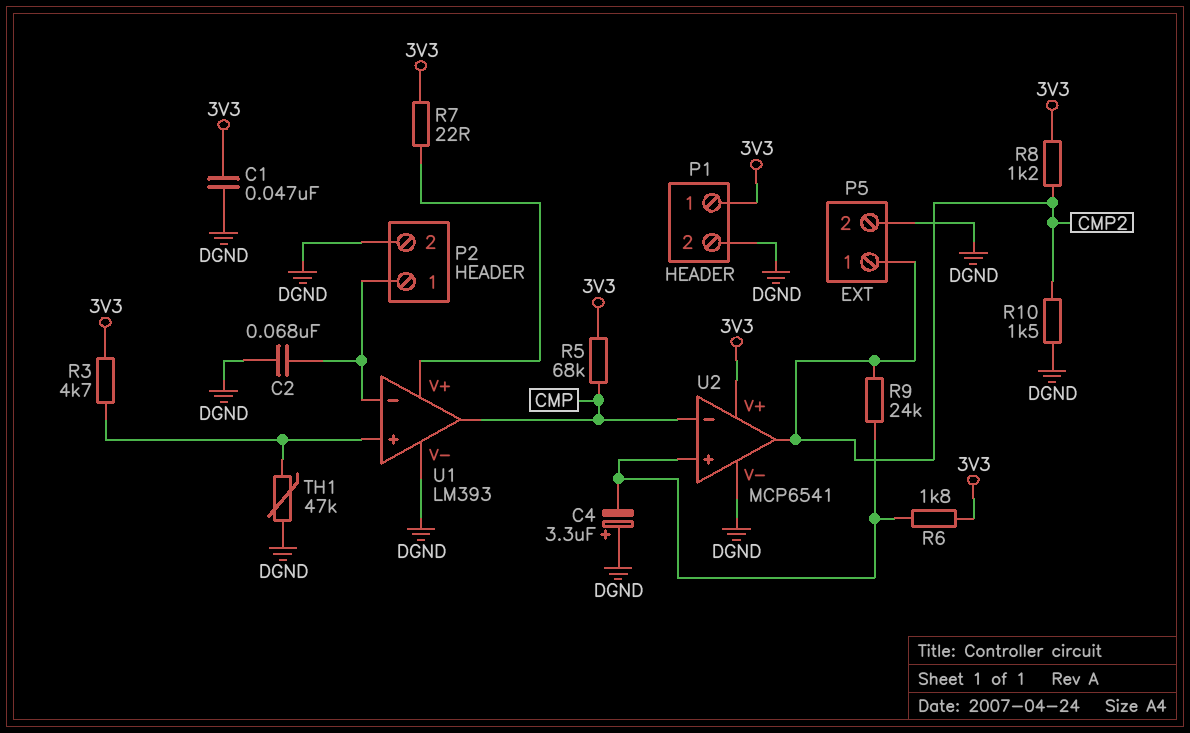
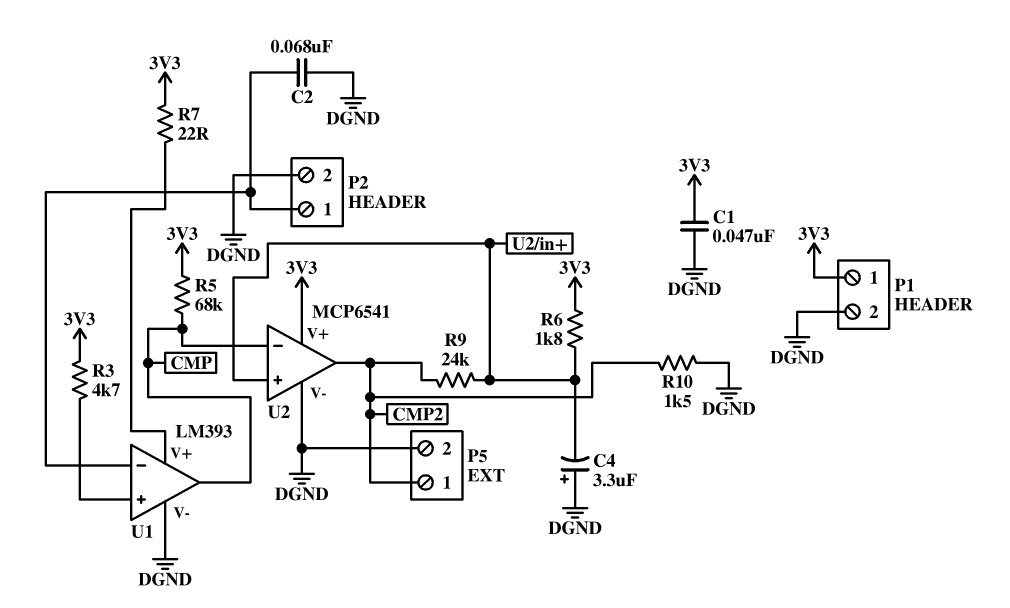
R8: 1.2k (3V3, CMP2) -> none
TH1: 47k (DGND, U1/in+) -> none

